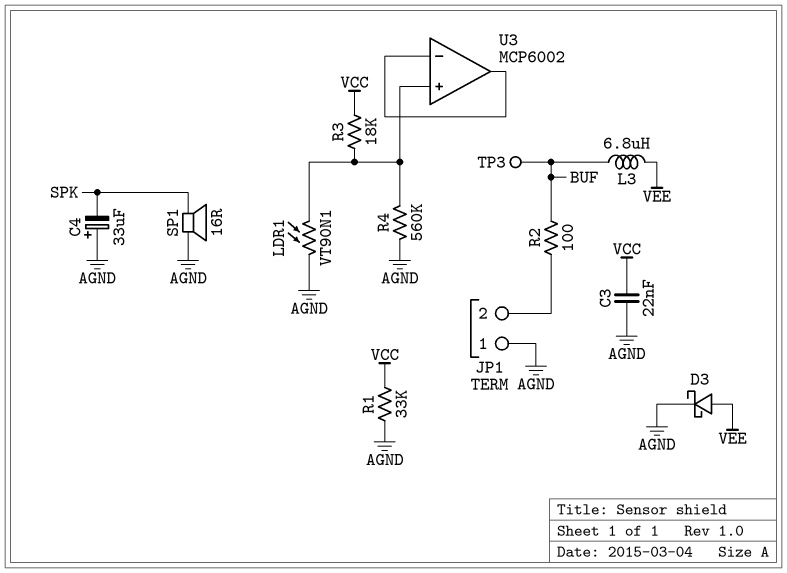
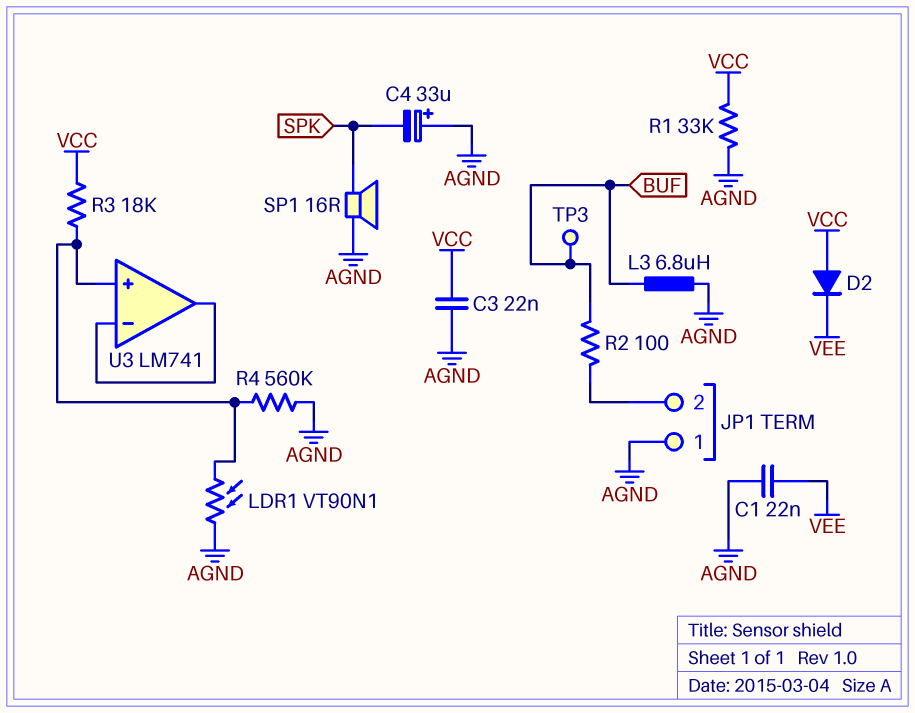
C1: none -> 22nF (AGND, VEE)
D2: none -> diode (A VCC, K VEE)
D3: schottky (A VEE, K AGND) -> none
L3: 6.8uH (BUF, VEE) -> 6.8uH (AGND, BUF)
U3: MCP6002 -> LM741

